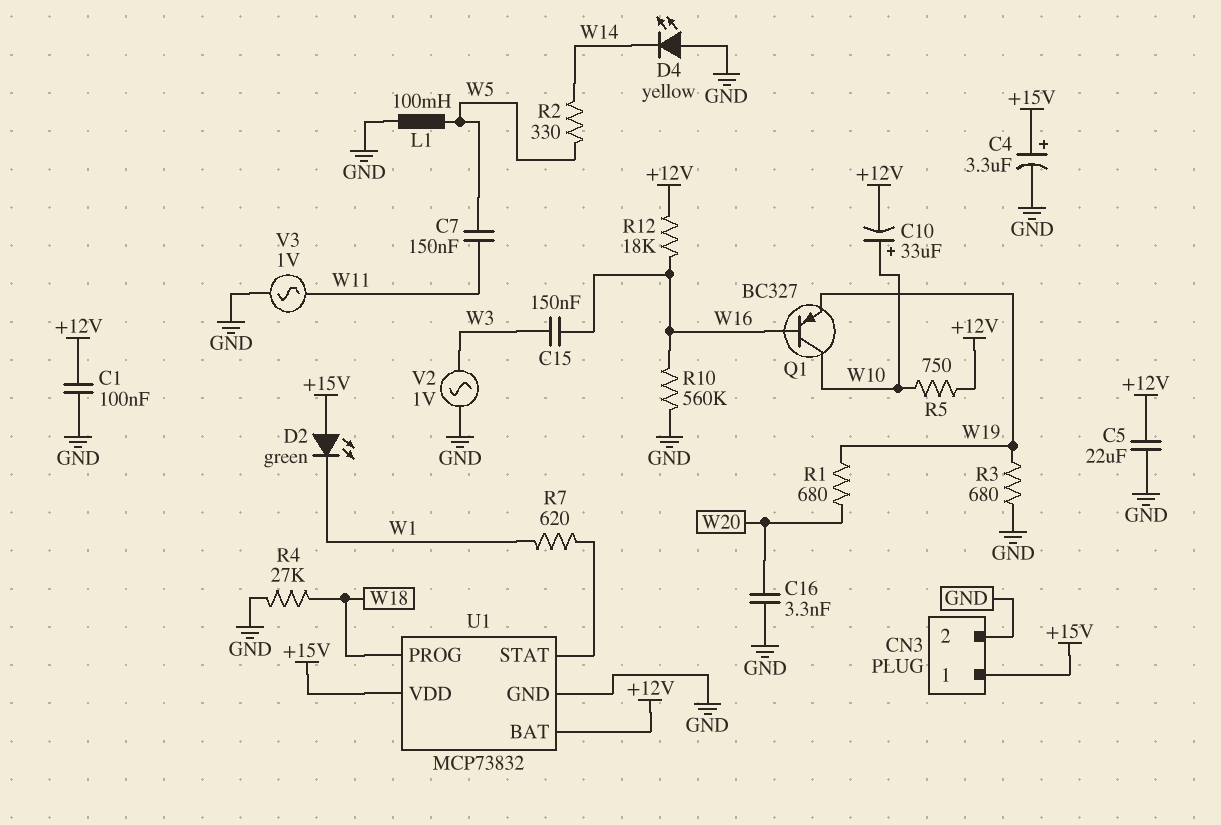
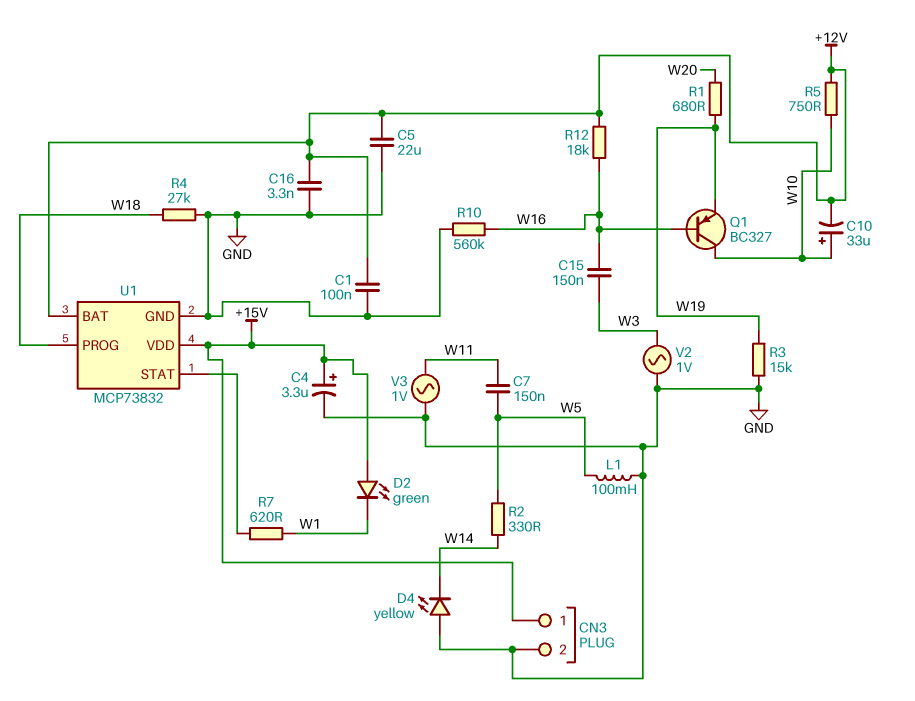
C16: 3.3nF (GND, W20) -> 3.3nF (+12V, GND)
R3: 680 (GND, W19) -> 15k (GND, W19)

